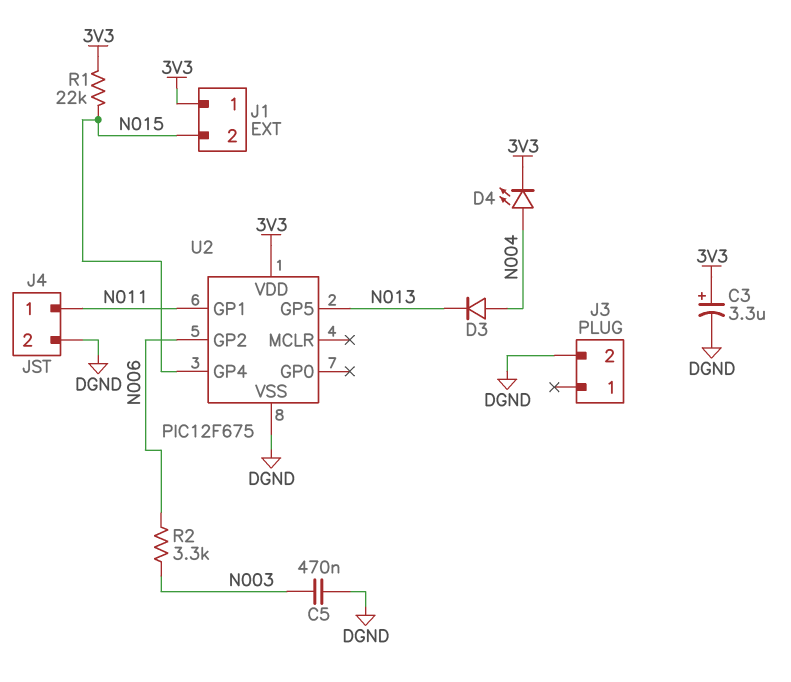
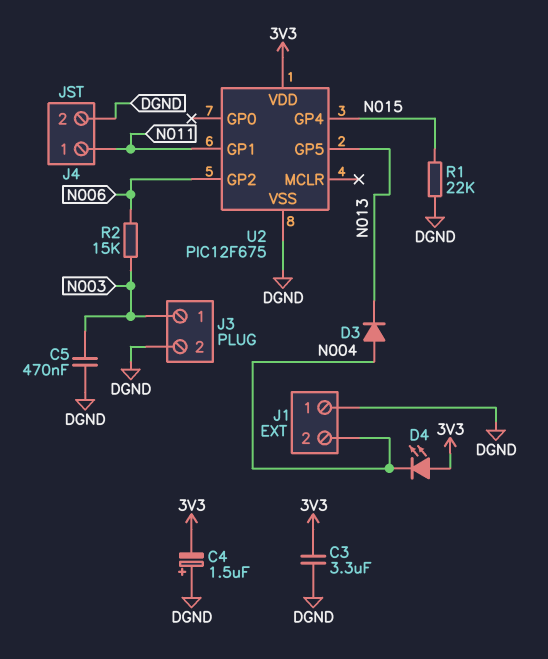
C3: 3.3uF (plus 3V3, minus DGND) -> 3.3uF (3V3, DGND)
C4: none -> 1.5uF (plus DGND, minus 3V3)
D4: LED (A N004, K 3V3) -> LED (A 3V3, K N004)
J1 pin 1: 3V3 -> DGND
J1 pin 2: N015 -> N004
J3 pin 1: none -> N003
R1: 22k (3V3, N015) -> 22k (DGND, N015)
R2: 3.3k (N003, N006) -> 15k (N003, N006)

